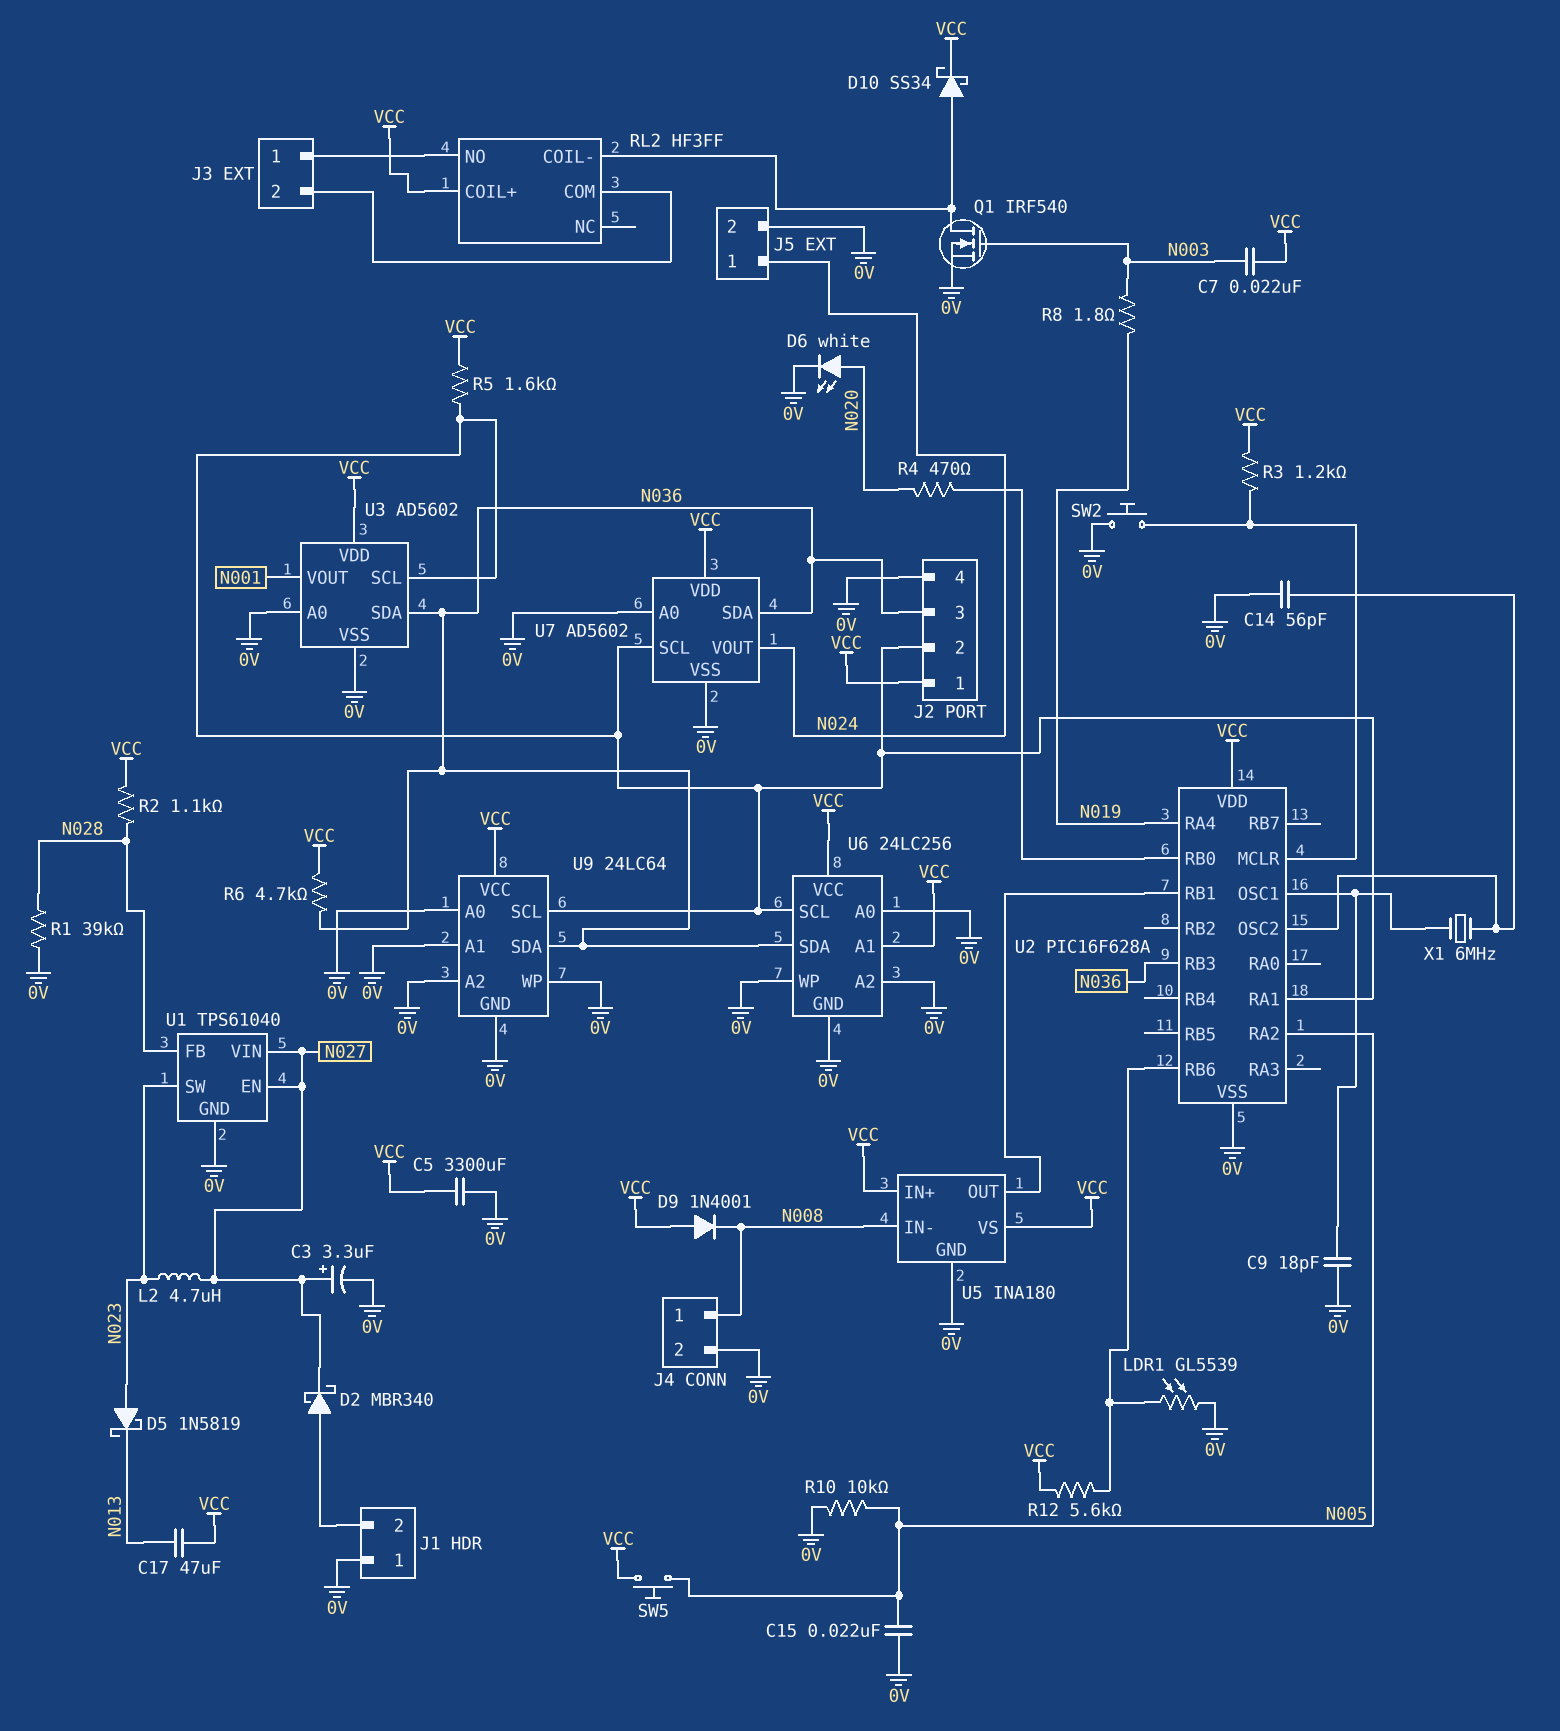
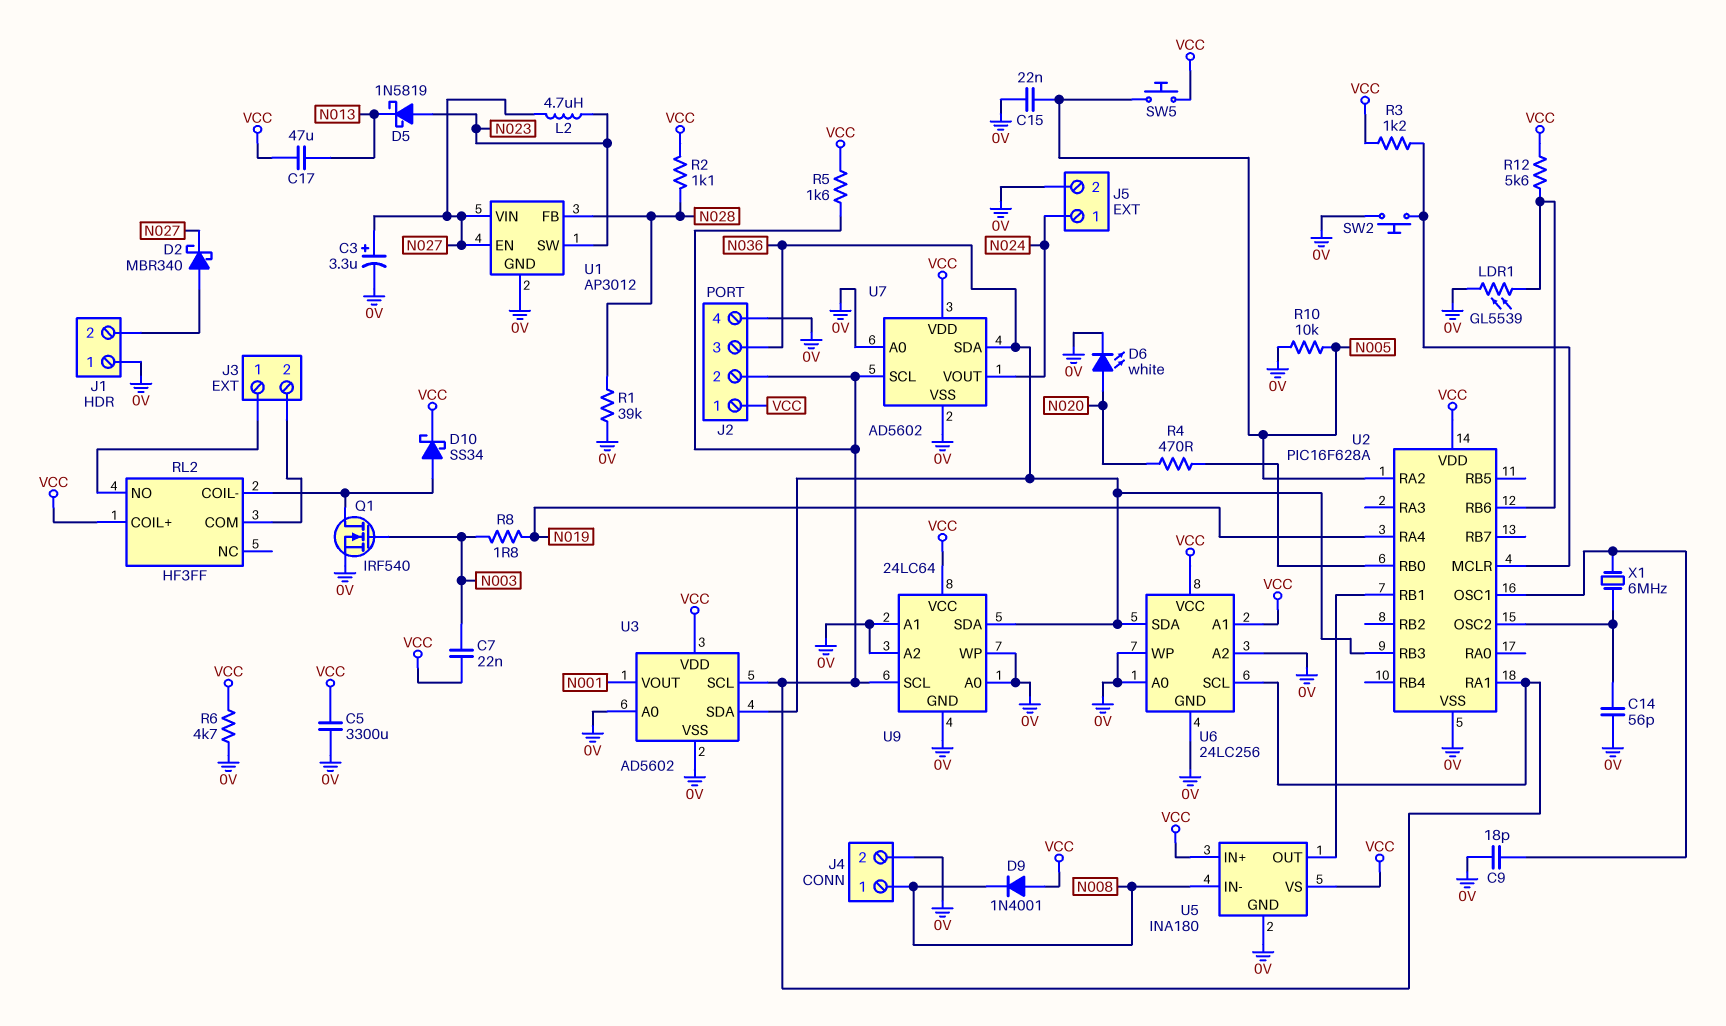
R6: 4.7k (N036, VCC) -> 4.7k (0V, VCC)
U1: TPS61040 -> AP3012

